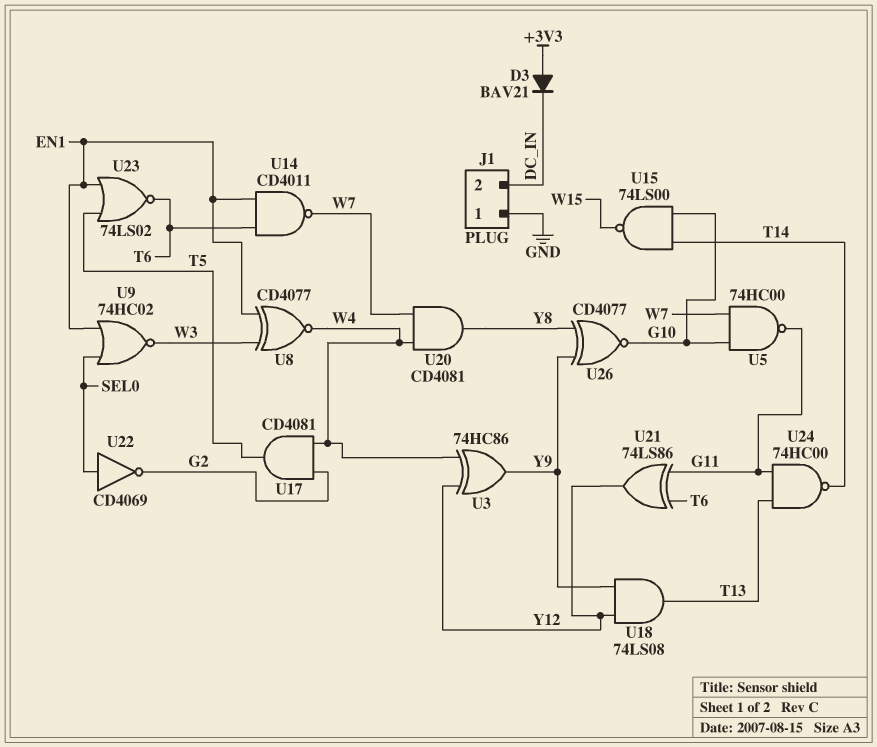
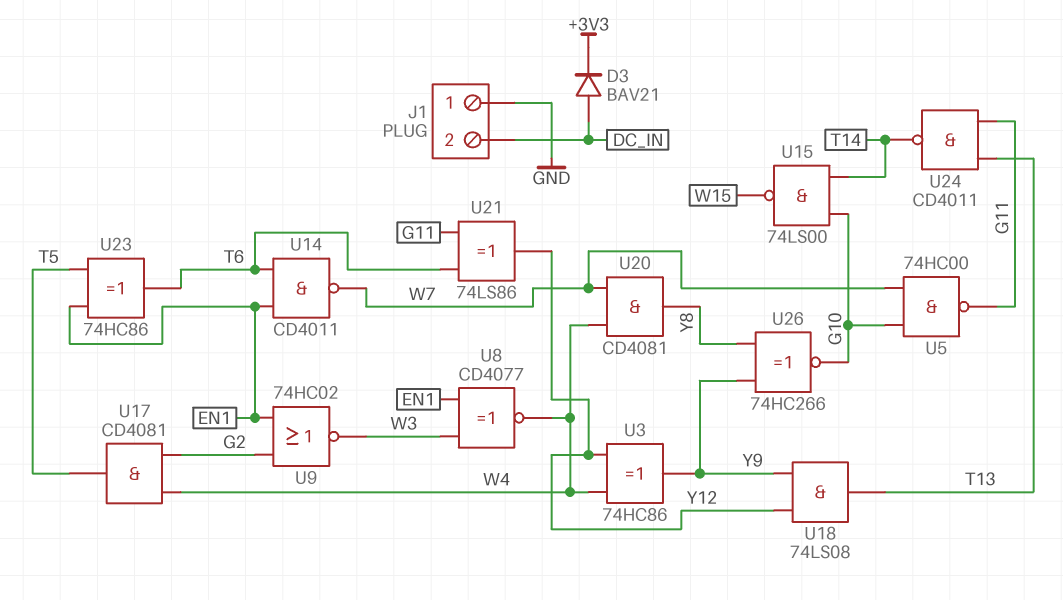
D3: diode BAV21 (A +3V3, K DC_IN) -> diode BAV21 (A DC_IN, K +3V3)
U9: NOR 74HC02 (in EN1, in SEL0, out W3) -> NOR 74HC02 (in EN1, in G2, out W3)
U22: NOT CD4069 (in SEL0, out G2) -> none
U23: NOR 74LS02 (in EN1, in T5, out T6) -> XOR 74HC86 (in EN1, in T5, out T6)
U24: NAND 74HC00 (in G11, in T13, out T14) -> NAND CD4011 (in G11, in T13, out T14)
U26: XNOR CD4077 (in Y8, in Y9, out G10) -> XNOR 74HC266 (in Y8, in Y9, out G10)

